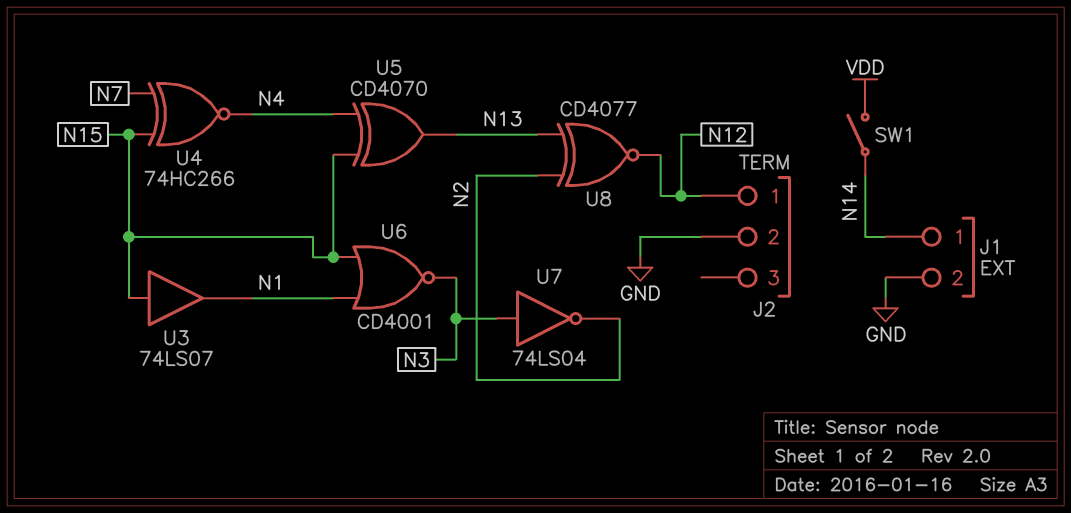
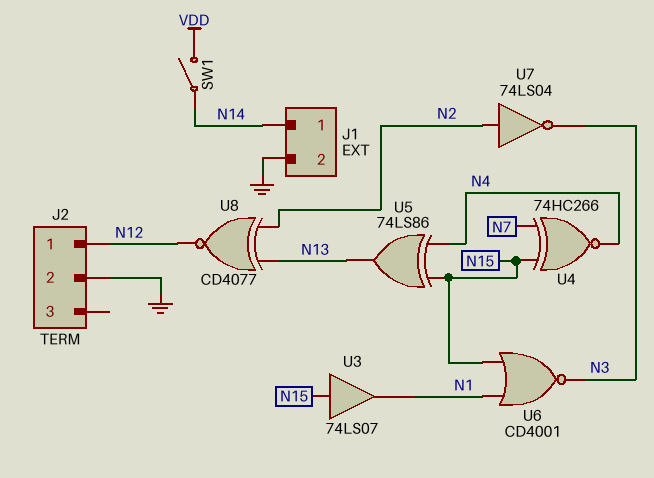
U5: XOR CD4070 (in N4, in N15, out N13) -> XOR 74LS86 (in N4, in N15, out N13)
U7: NOT 74LS04 (in N3, out N2) -> NOT 74LS04 (in N2, out N3)

